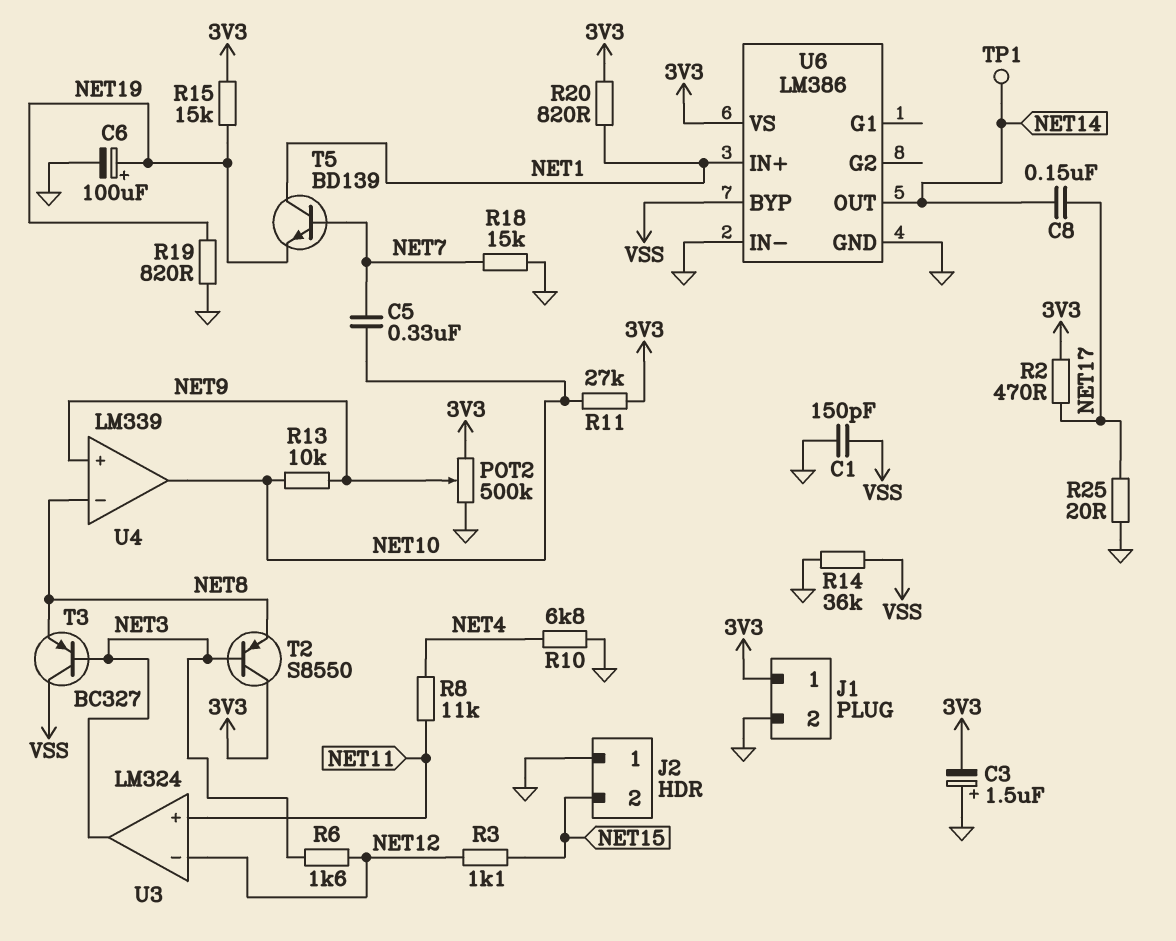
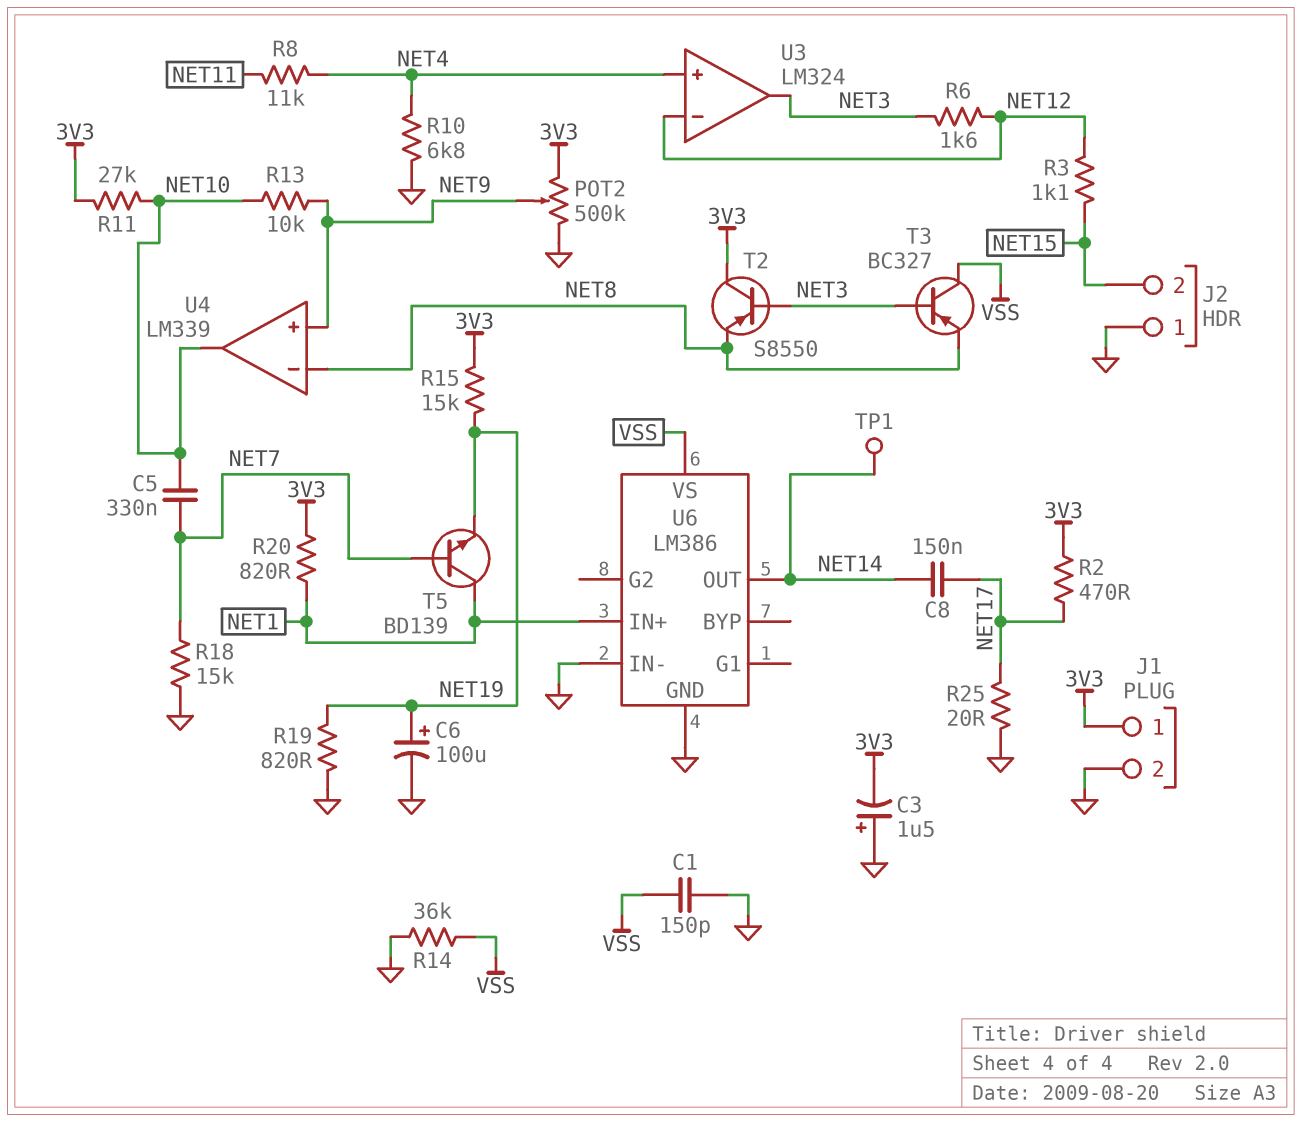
U3 pin in+: NET11 -> NET4
U6 pin BYP: VSS -> none
U6 pin VS: 3V3 -> VSS

